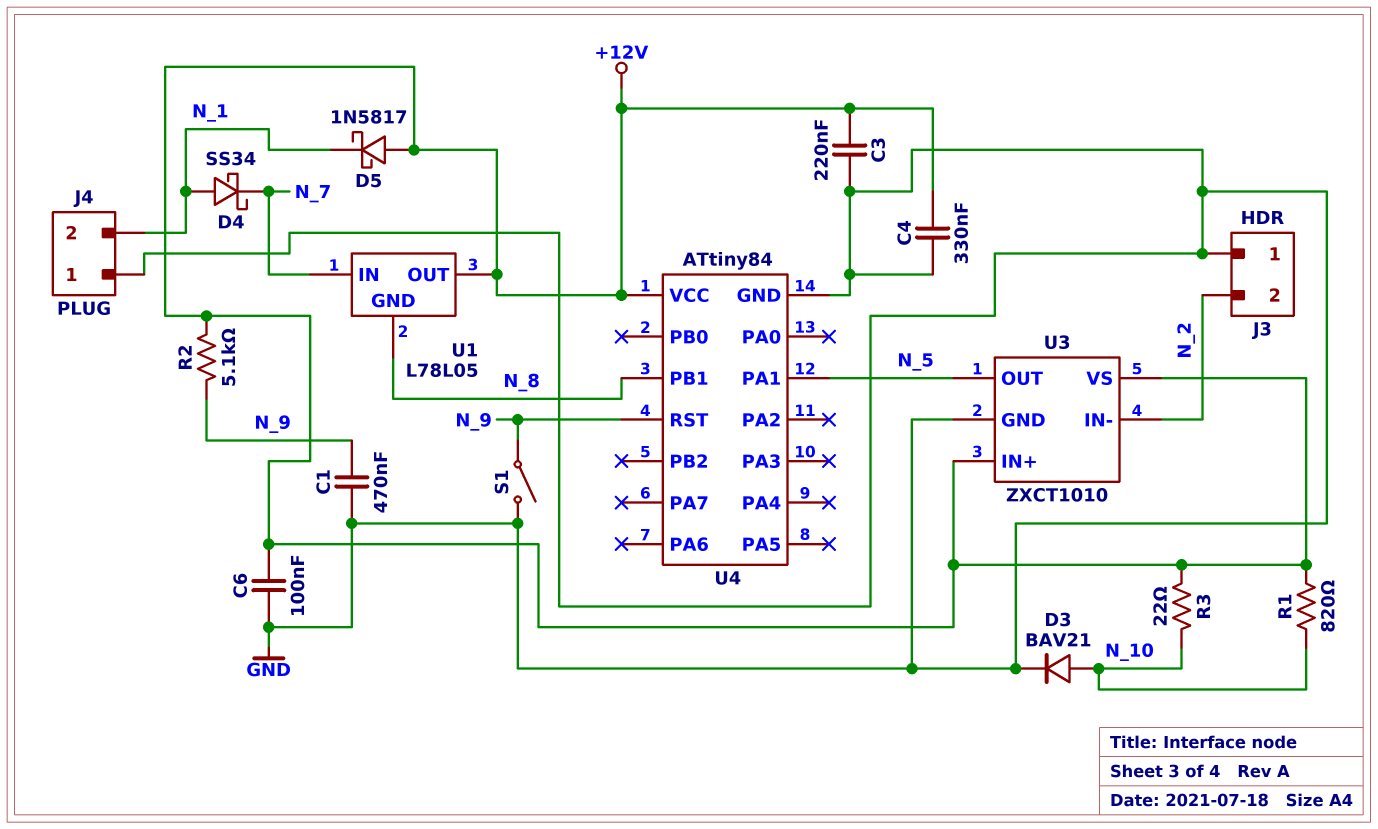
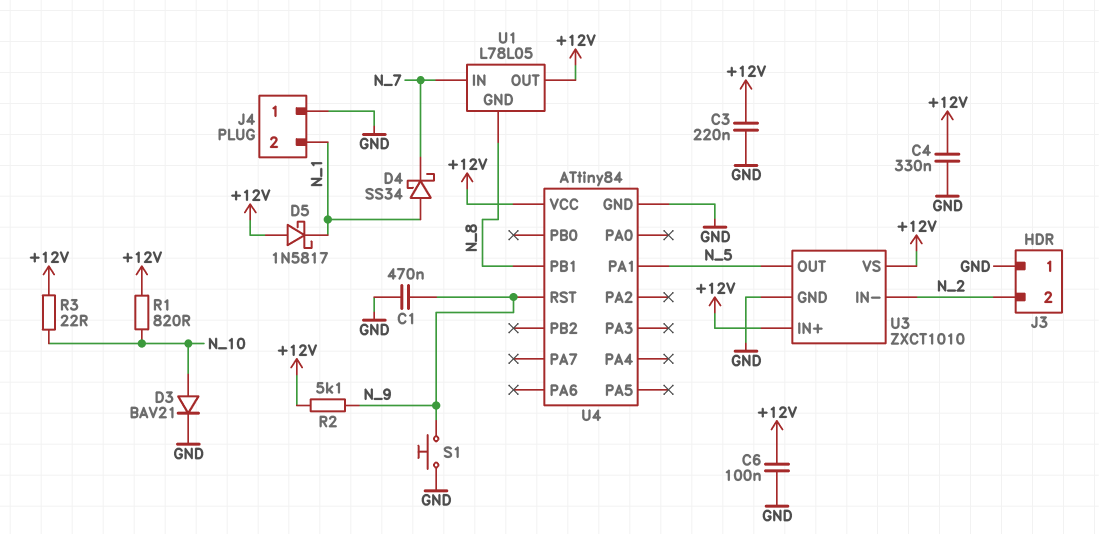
S1: switch (GND, N_9) -> button (GND, N_9)

